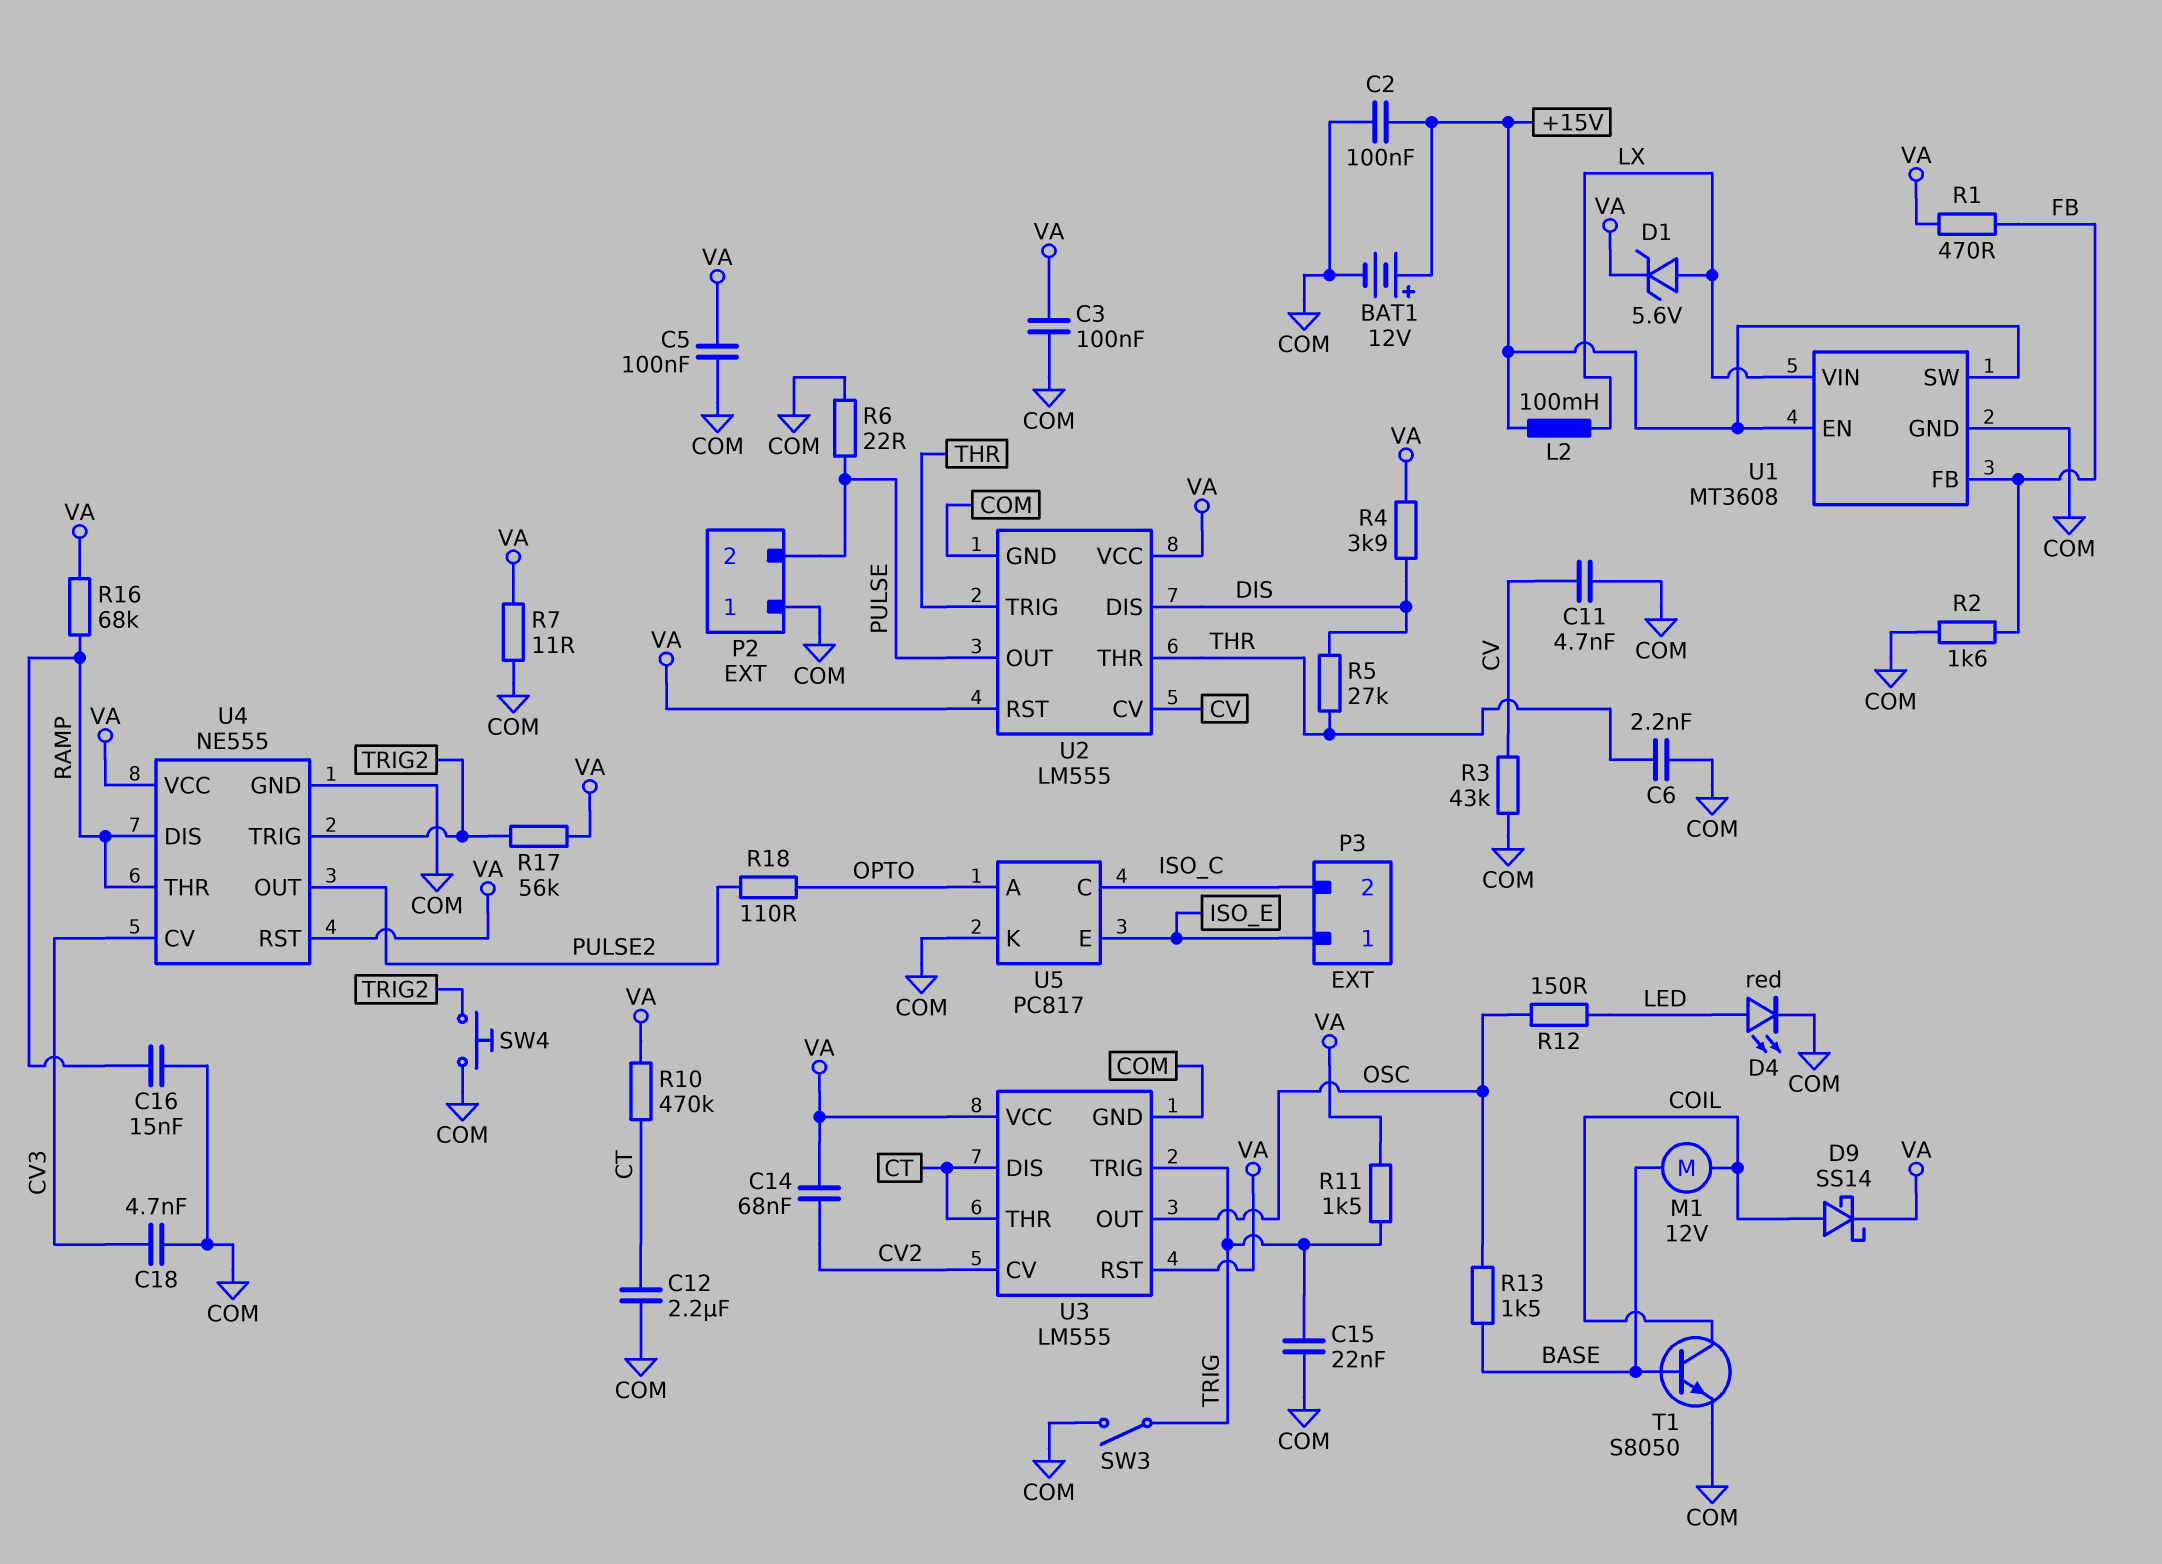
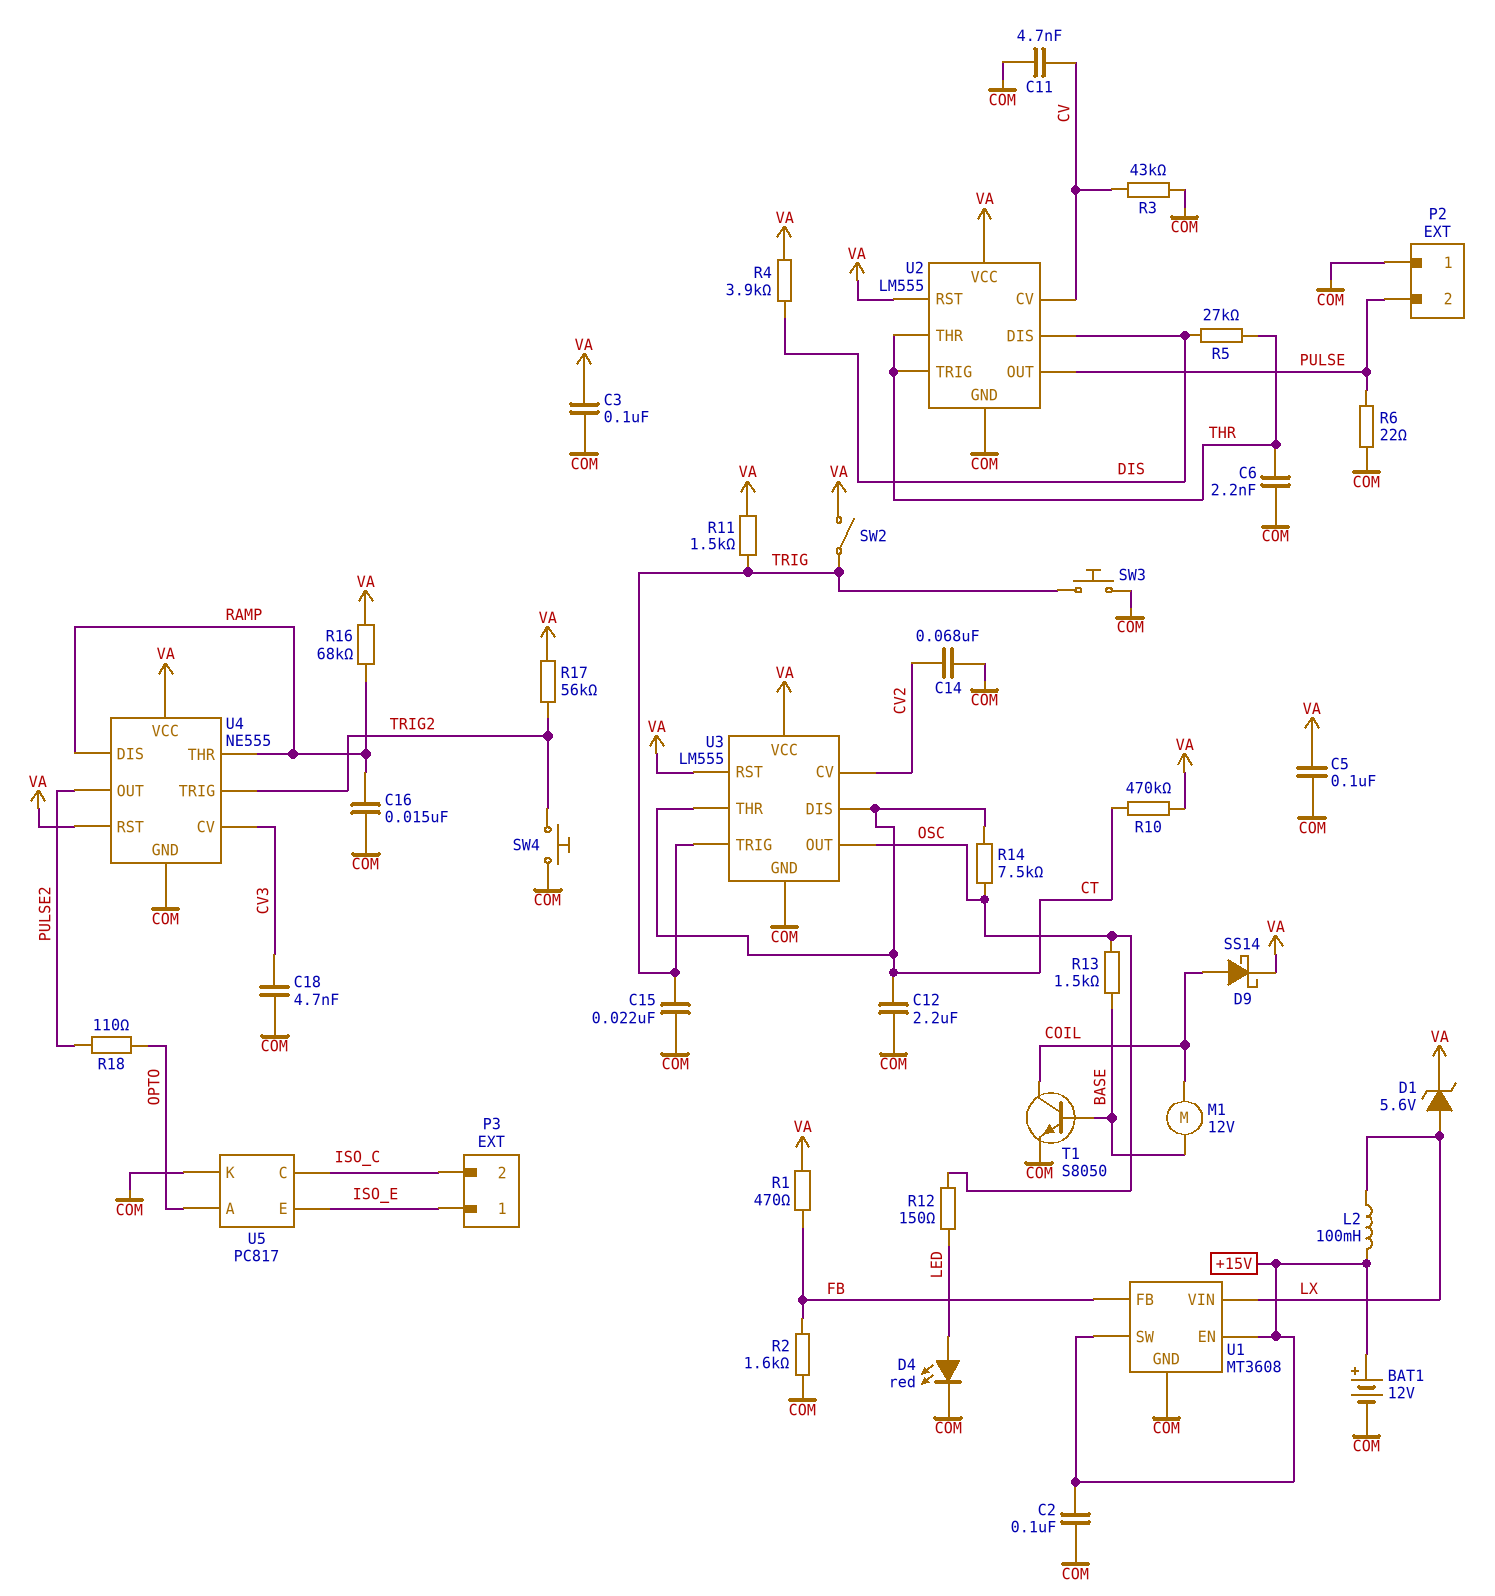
C14: 68nF (CV2, VA) -> 68nF (COM, CV2)
R7: 11 (COM, VA) -> none
R14: none -> 7.5k (CT, OSC)
SW2: none -> switch (TRIG, VA)
SW3: switch (COM, TRIG) -> button (COM, TRIG)

